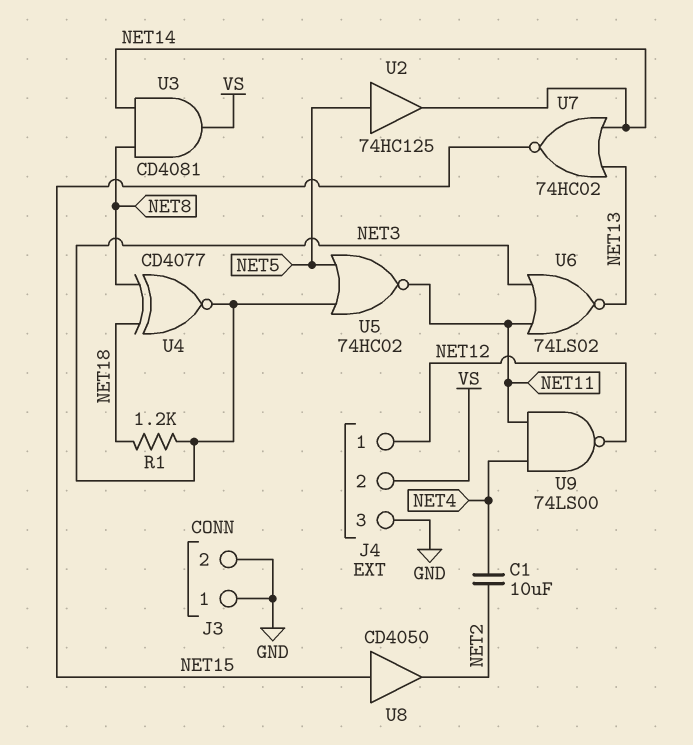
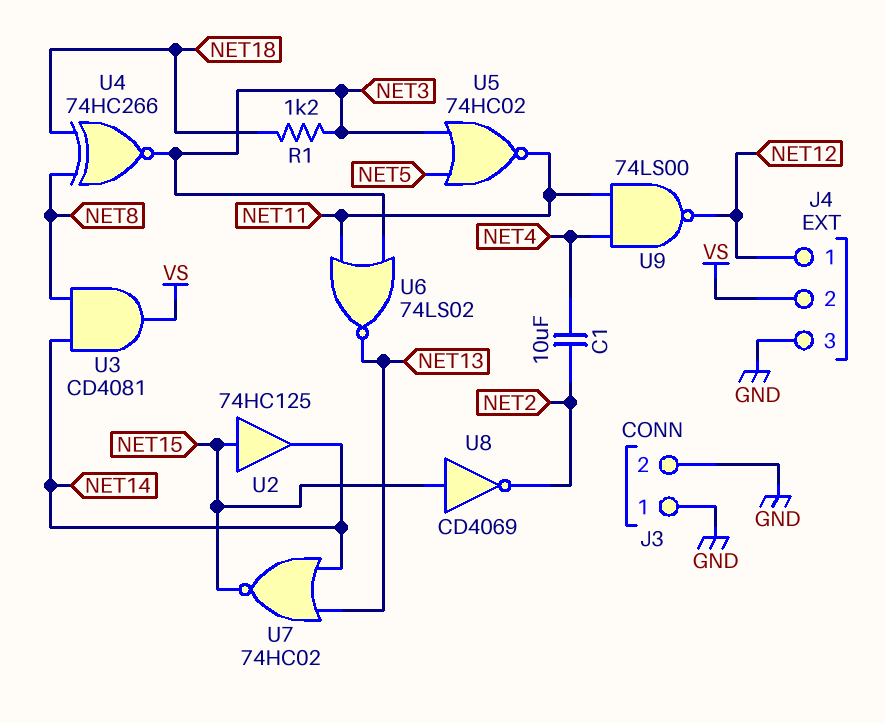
U2: buffer 74HC125 (in NET5, out NET14) -> buffer 74HC125 (in NET15, out NET14)
U4: XNOR CD4077 (in NET8, in NET18, out NET3) -> XNOR 74HC266 (in NET8, in NET18, out NET3)
U8: buffer CD4050 (in NET15, out NET2) -> NOT CD4069 (in NET15, out NET2)

